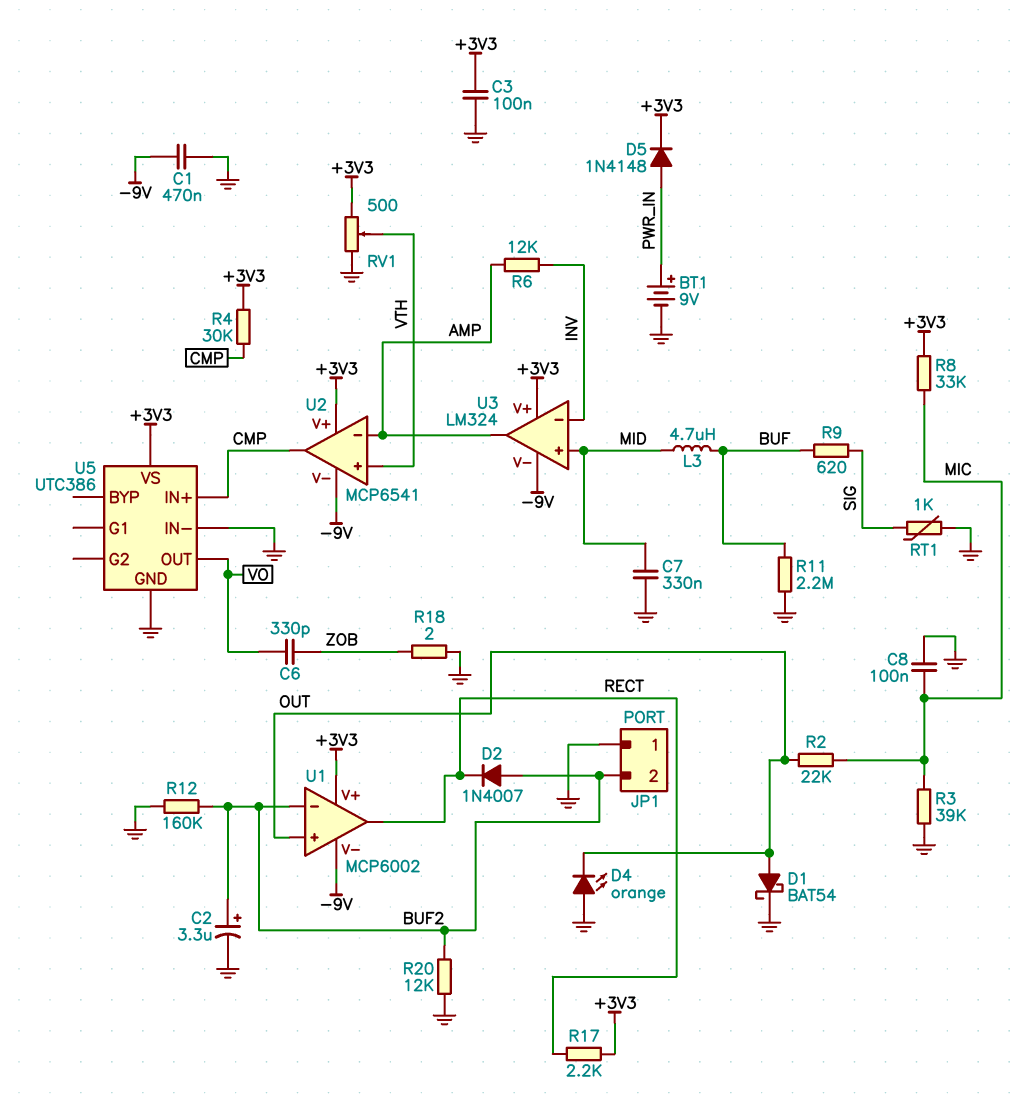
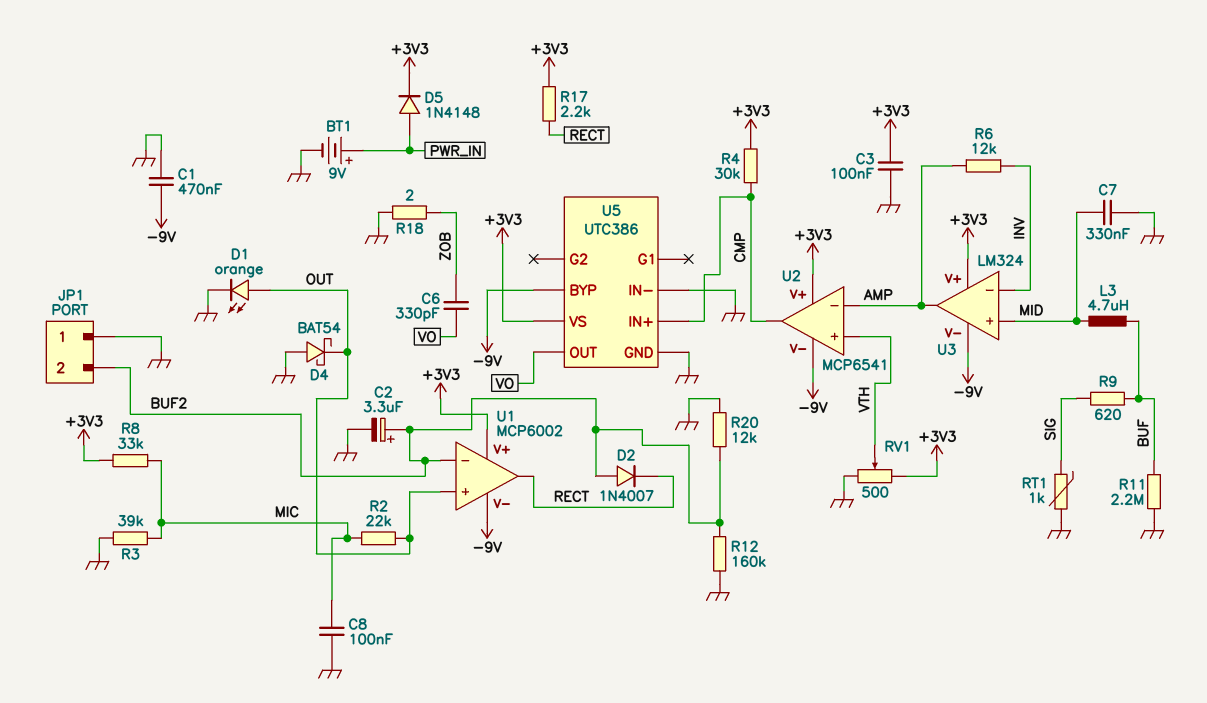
D1: schottky BAT54 (A OUT, K GND) -> LED orange (A OUT, K GND)
D4: LED orange (A GND, K OUT) -> schottky BAT54 (A GND, K OUT)
U5 pin BYP: none -> -9V

